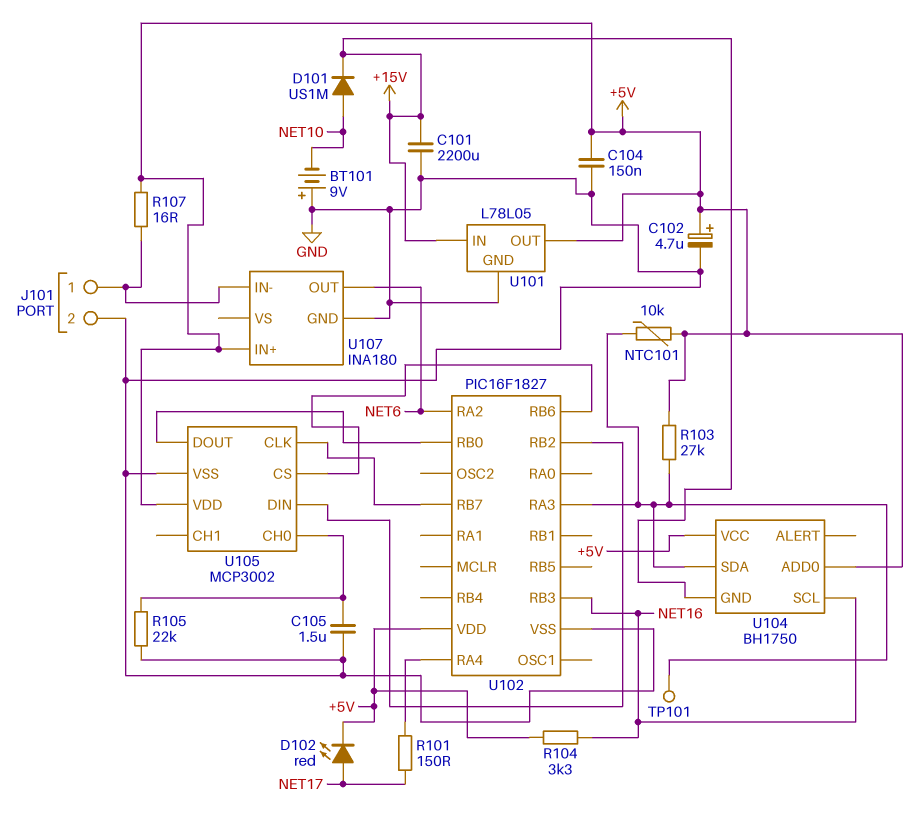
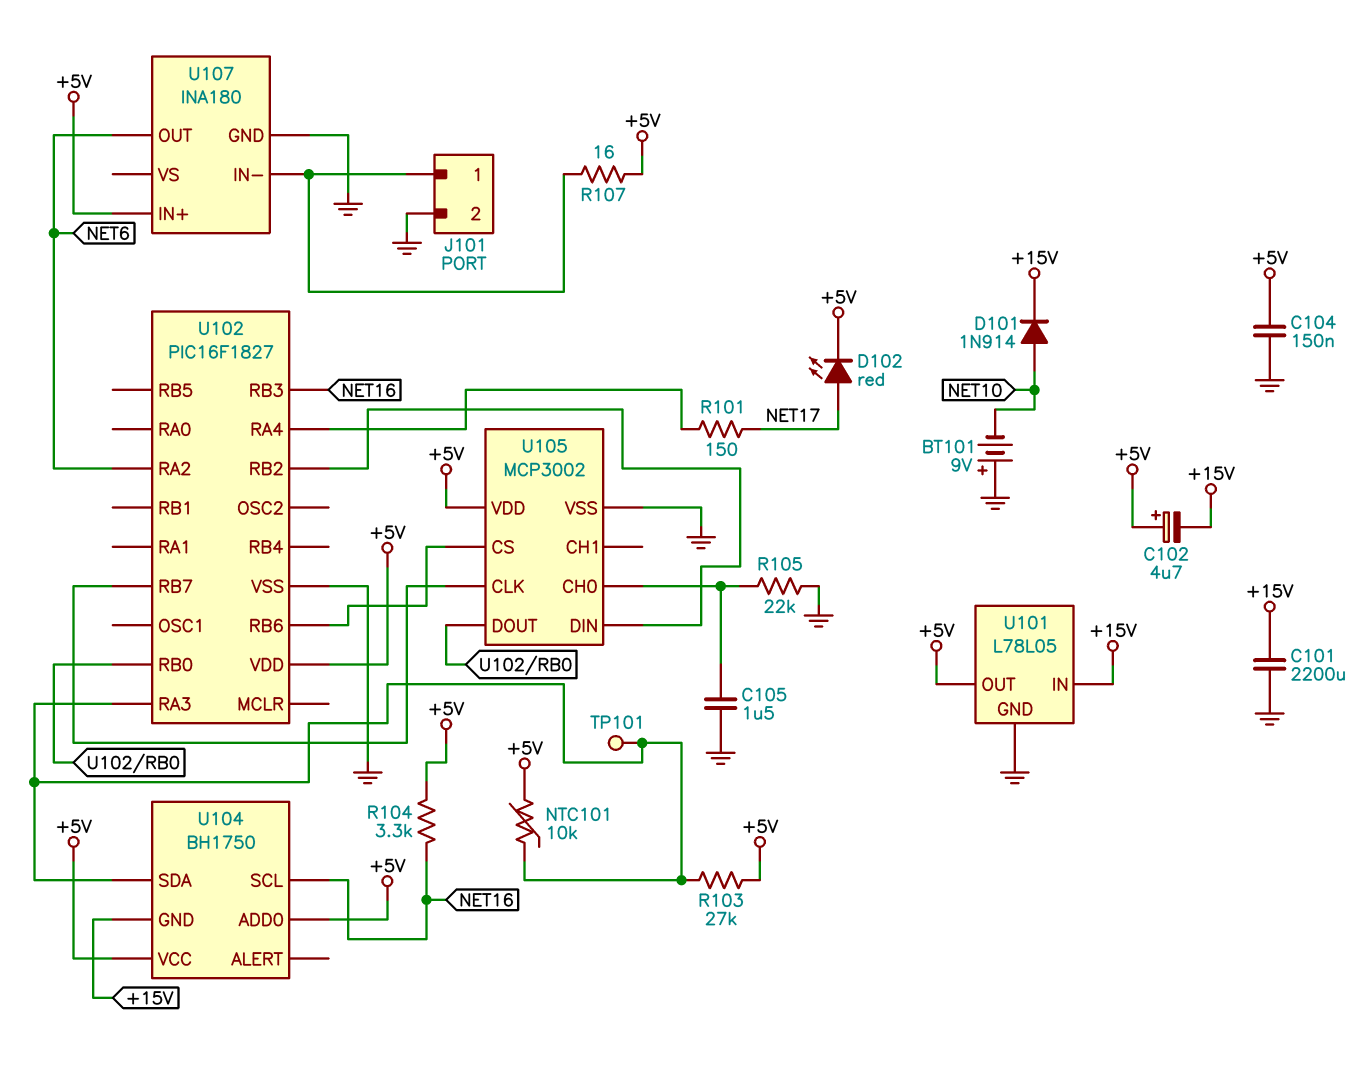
C102: 4.7uF (plus +5V, minus GND) -> 4.7uF (plus +5V, minus +15V)
D101: diode US1M (A NET10, K +15V) -> diode 1N914 (A NET10, K +15V)

